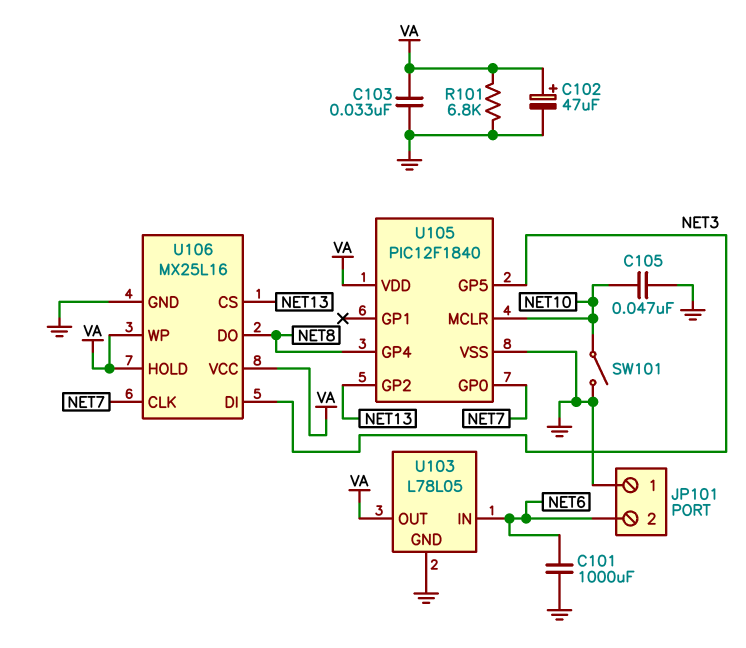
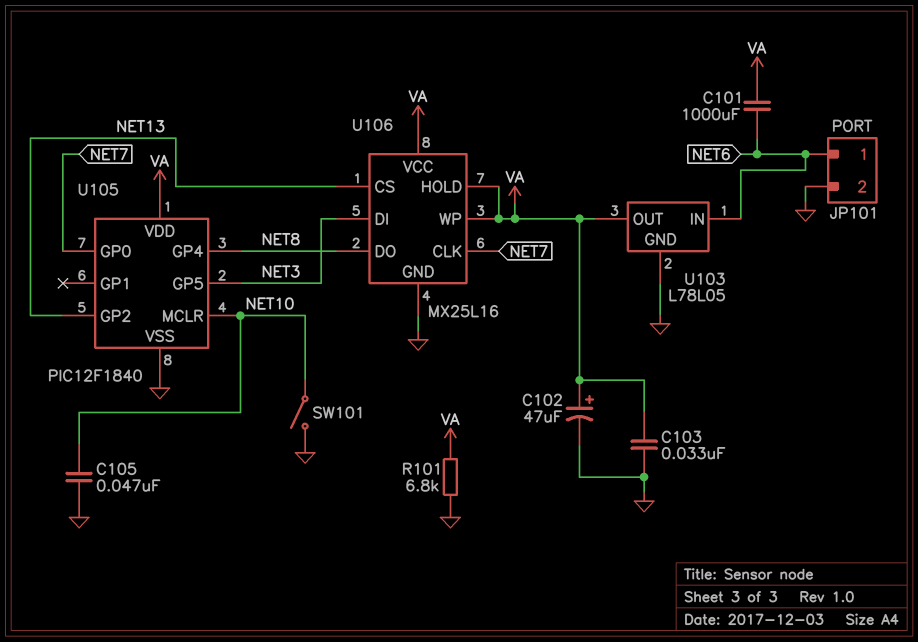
C101: 1000uF (GND, NET6) -> 1000uF (NET6, VA)
JP101 pin 1: GND -> NET6
JP101 pin 2: NET6 -> GND

